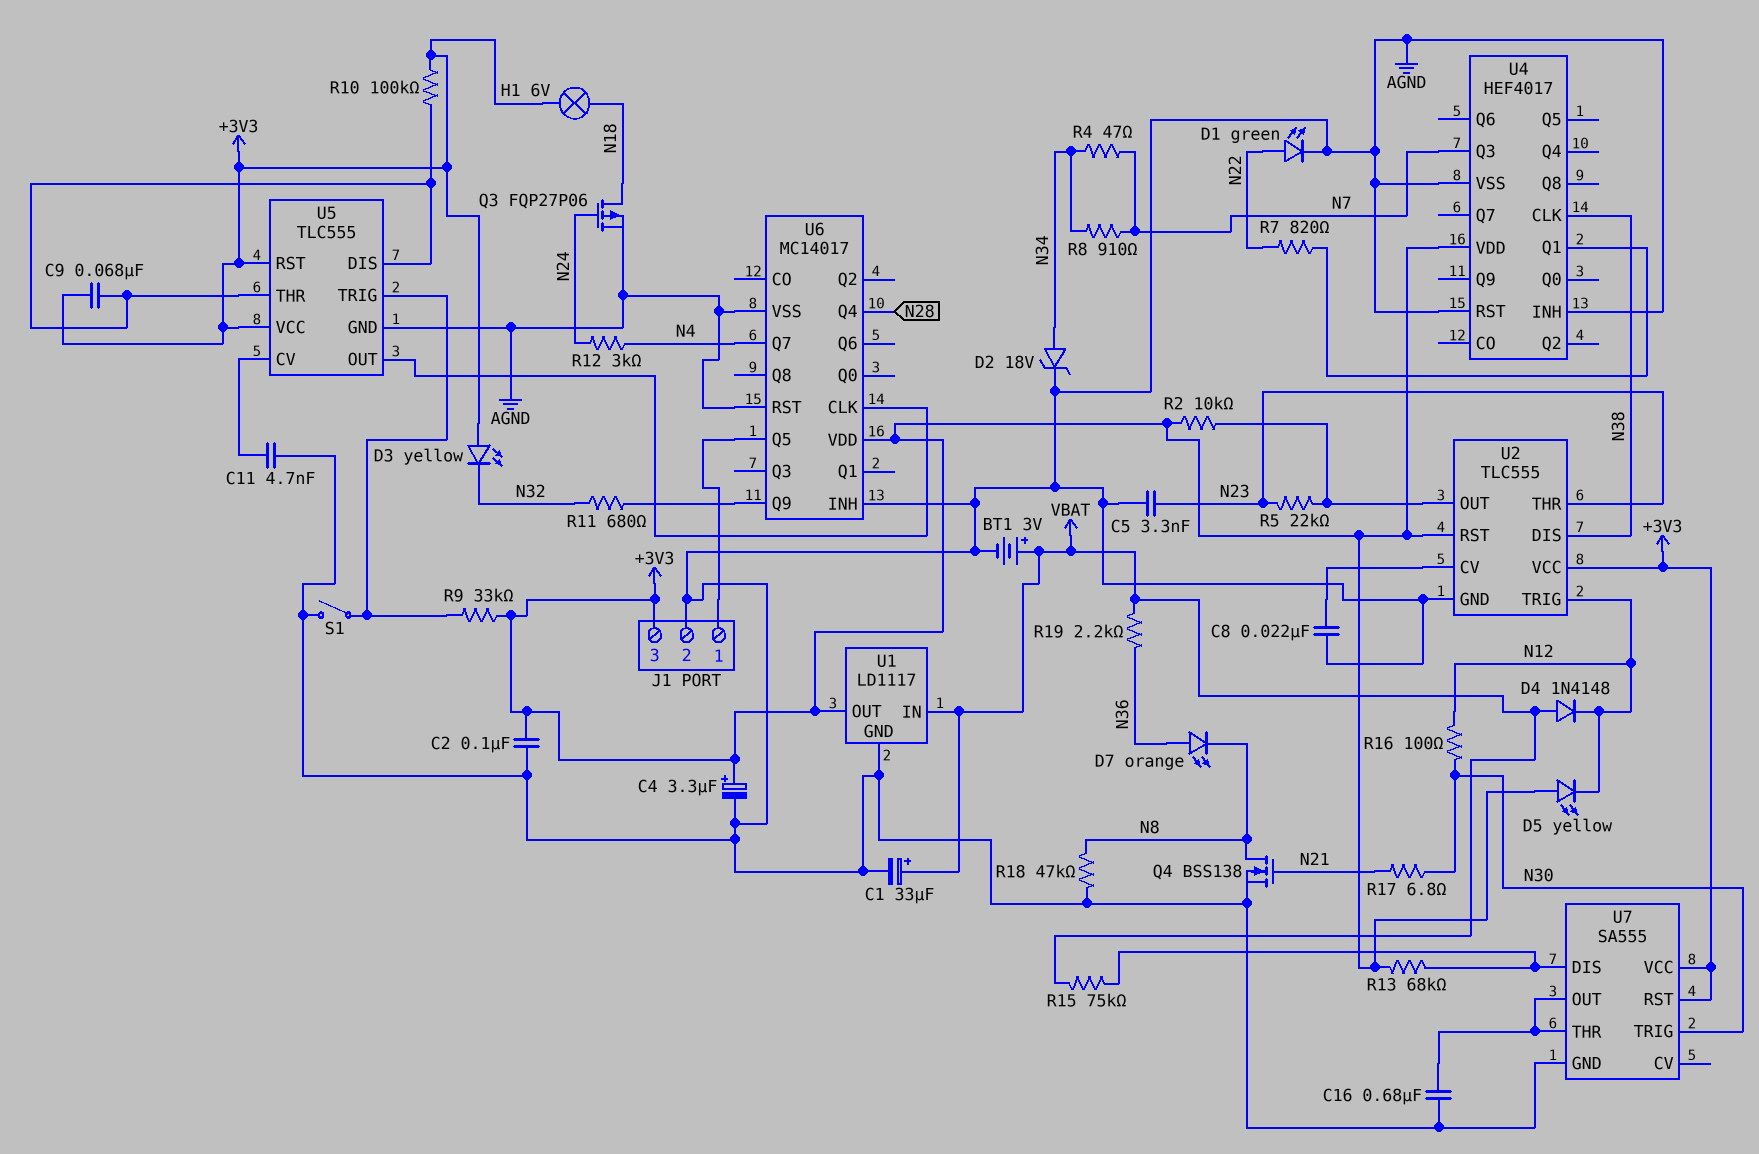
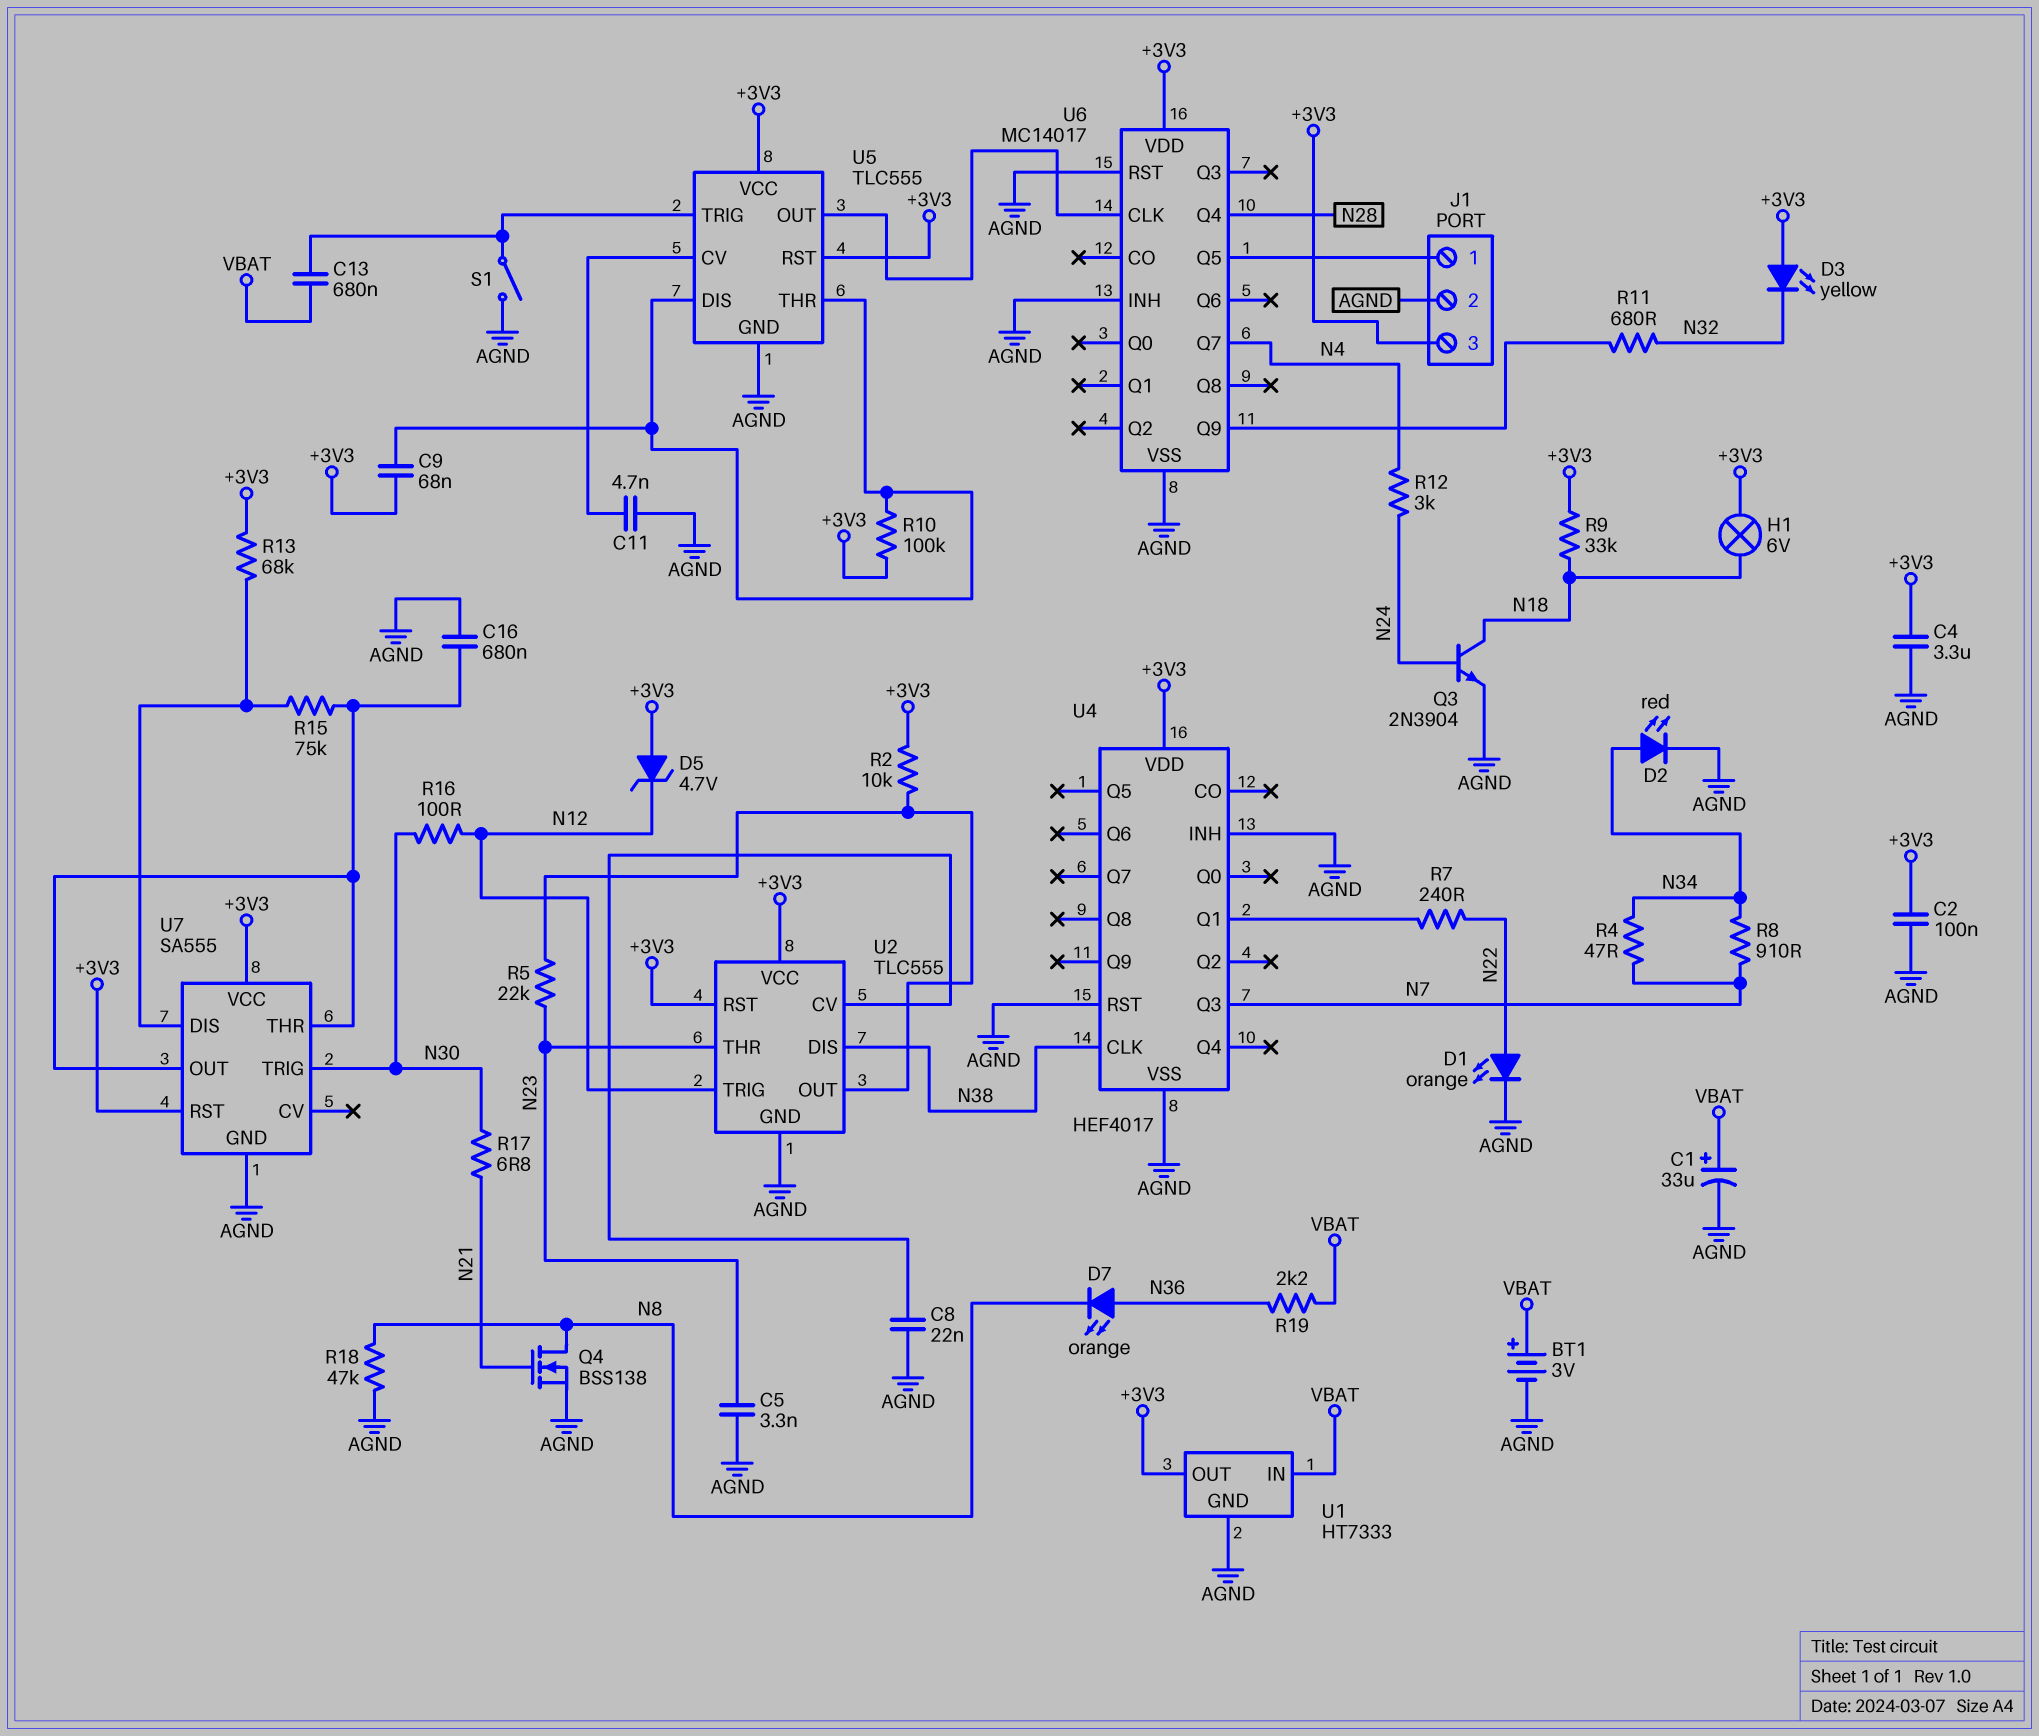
C4: 3.3uF (plus +3V3, minus AGND) -> 3.3uF (+3V3, AGND)
C13: none -> 680nF (U5/TRIG, VBAT)
D1: LED green (A N22, K AGND) -> LED orange (A N22, K AGND)
D2: zener 18V (A N34, K AGND) -> LED red (A N34, K AGND)
D4: diode 1N4148 (A VBAT, K N12) -> none
D5: LED yellow (A +3V3, K N12) -> zener 4.7V (A +3V3, K N12)
Q3: PMOS FQP27P06 (G N24, D N18, S AGND) -> NPN 2N3904 (B N24, C N18, E AGND)
R7: 820 (N22, U4/Q1) -> 240 (N22, U4/Q1)
R9: 33k (+3V3, U5/TRIG) -> 33k (+3V3, N18)
R15: 75k (U7/DIS, VBAT) -> 75k (U7/DIS, U7/OUT)
U1: LD1117 -> HT7333

